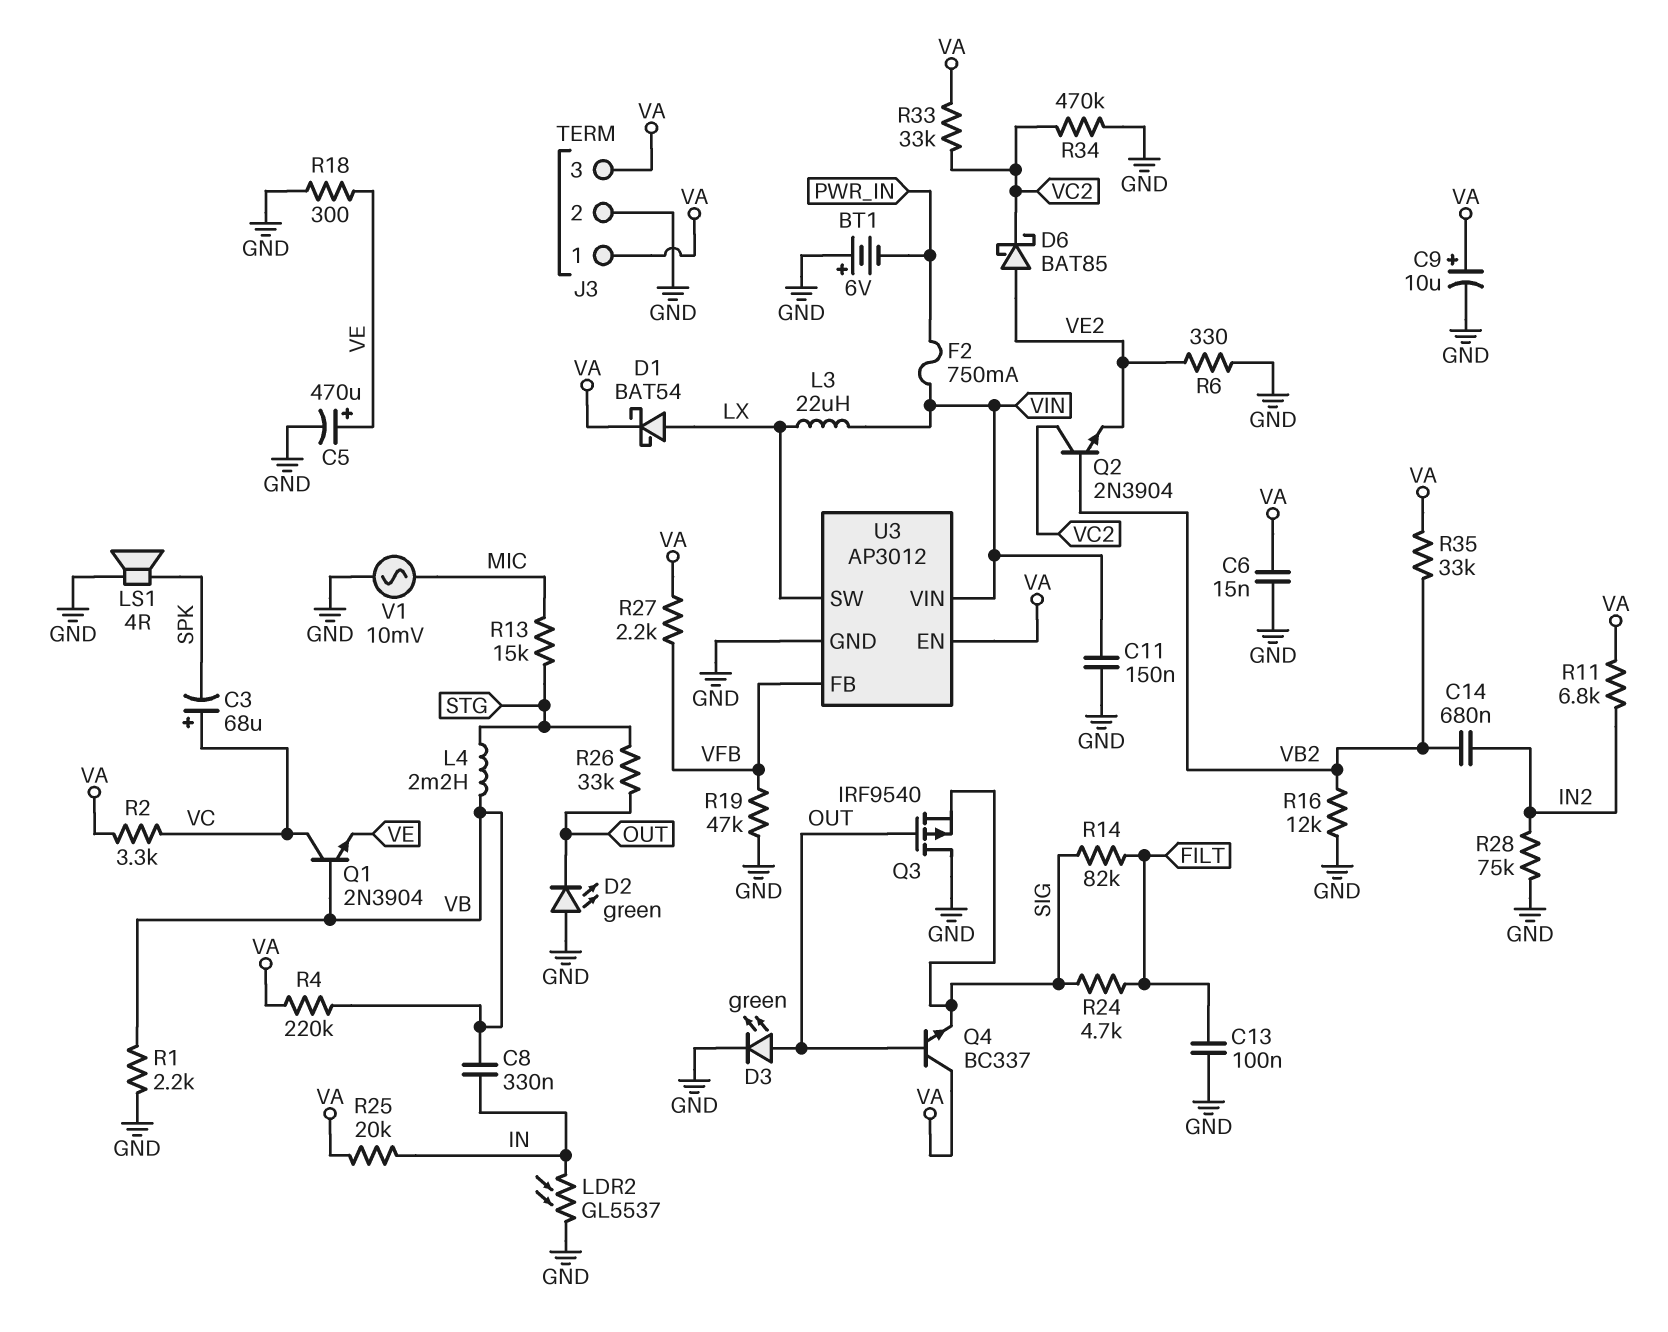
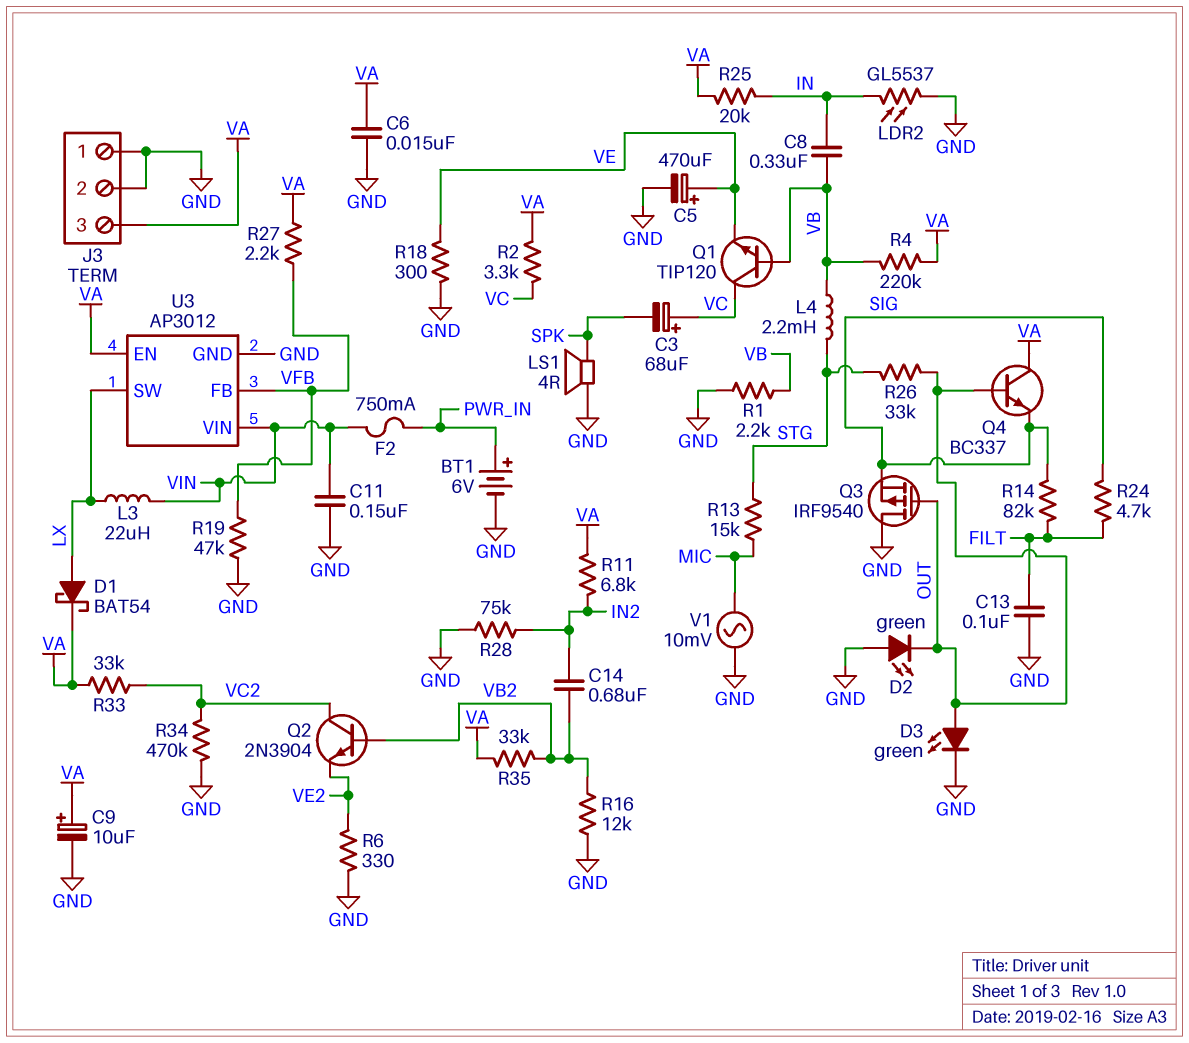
BT1: 6V (plus GND, minus PWR_IN) -> 6V (plus PWR_IN, minus GND)
D6: schottky BAT85 (A VE2, K VC2) -> none
J3 pin 1: VA -> GND
Q1: NPN 2N3904 (B VB, C VC, E VE) -> NPN TIP120 (B VB, C VC, E VE)

